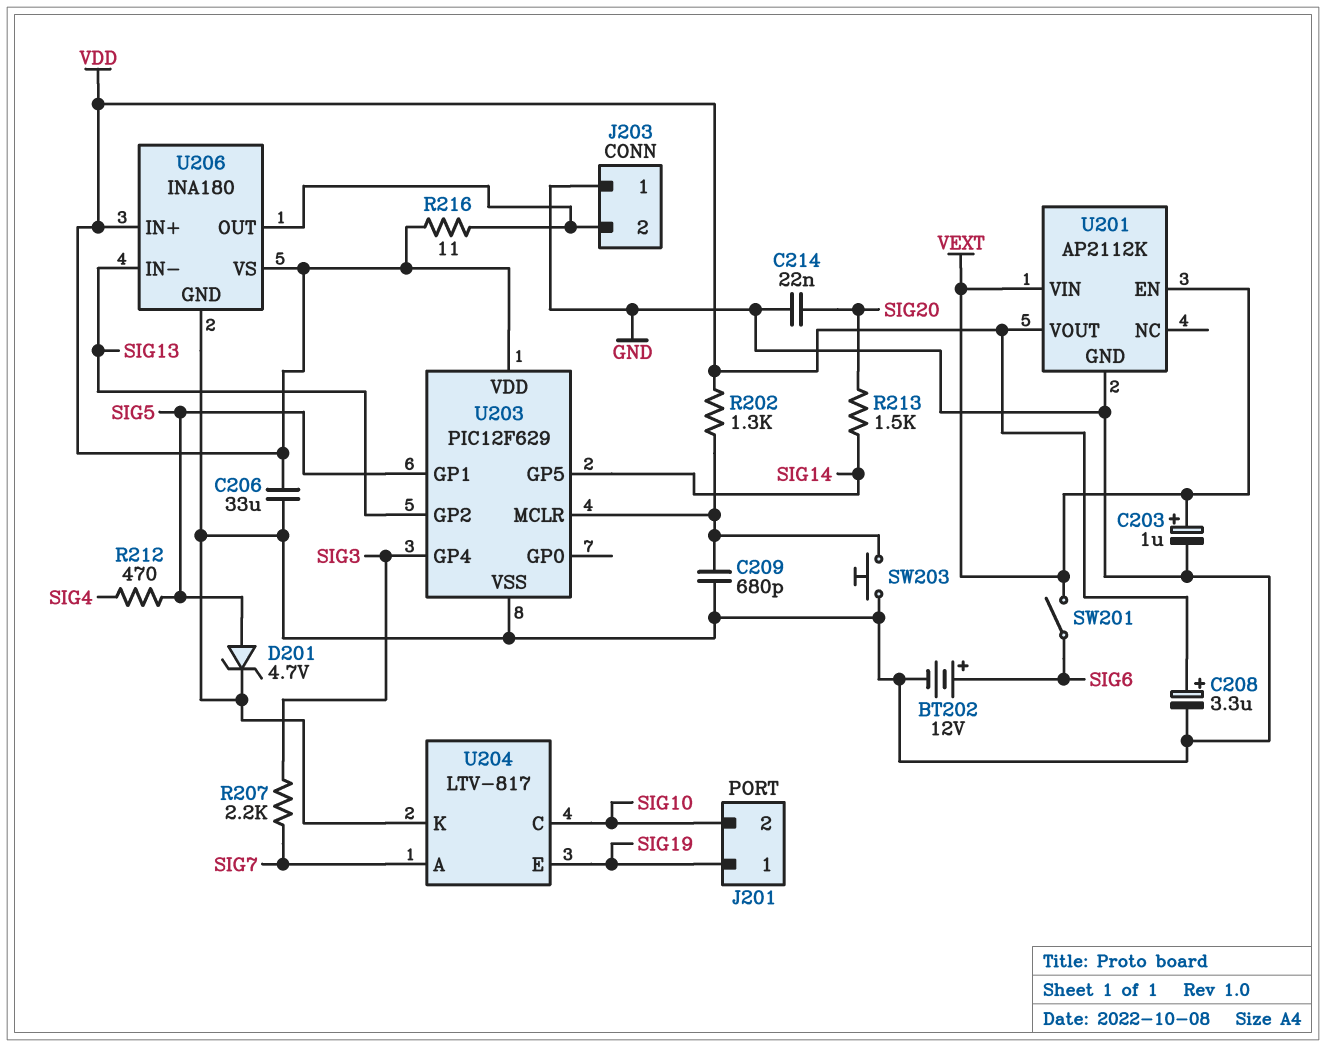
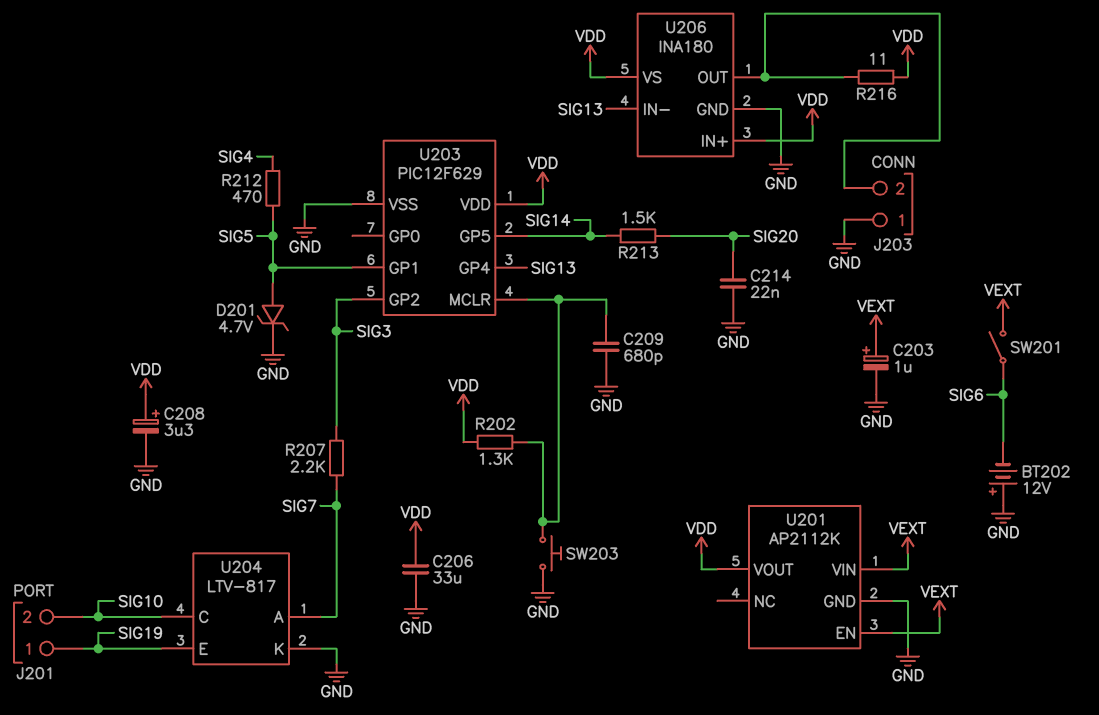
BT202: 12V (plus SIG6, minus GND) -> 12V (plus GND, minus SIG6)
U203 pin GP2: SIG13 -> SIG3
U203 pin GP4: SIG3 -> SIG13

